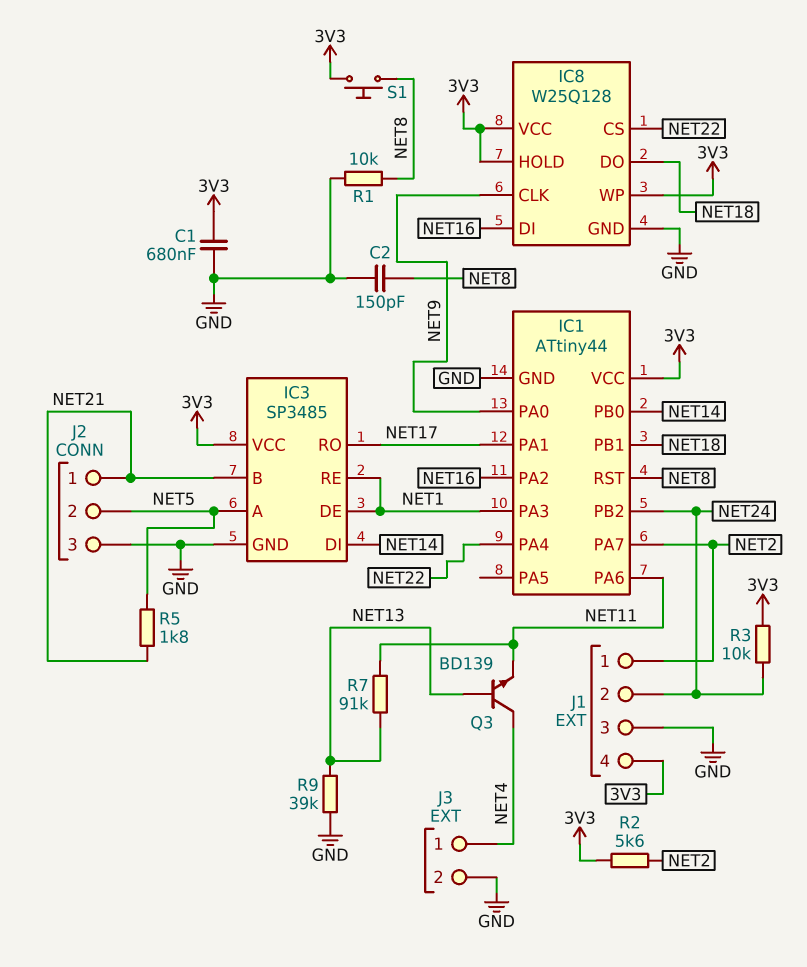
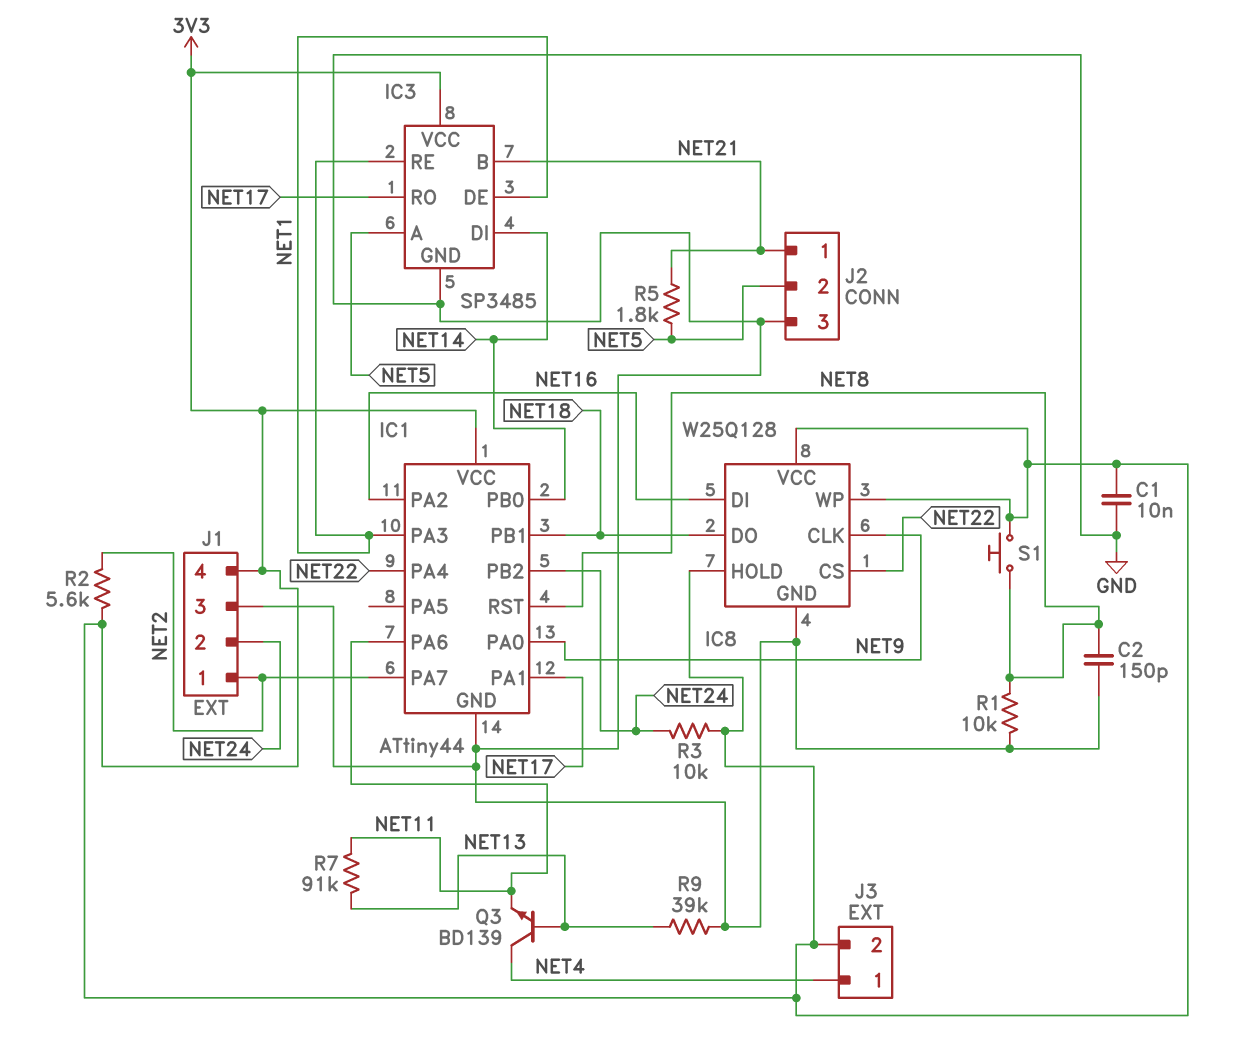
C1: 680nF (3V3, GND) -> 10nF (3V3, GND)
J3 pin 2: GND -> 3V3

